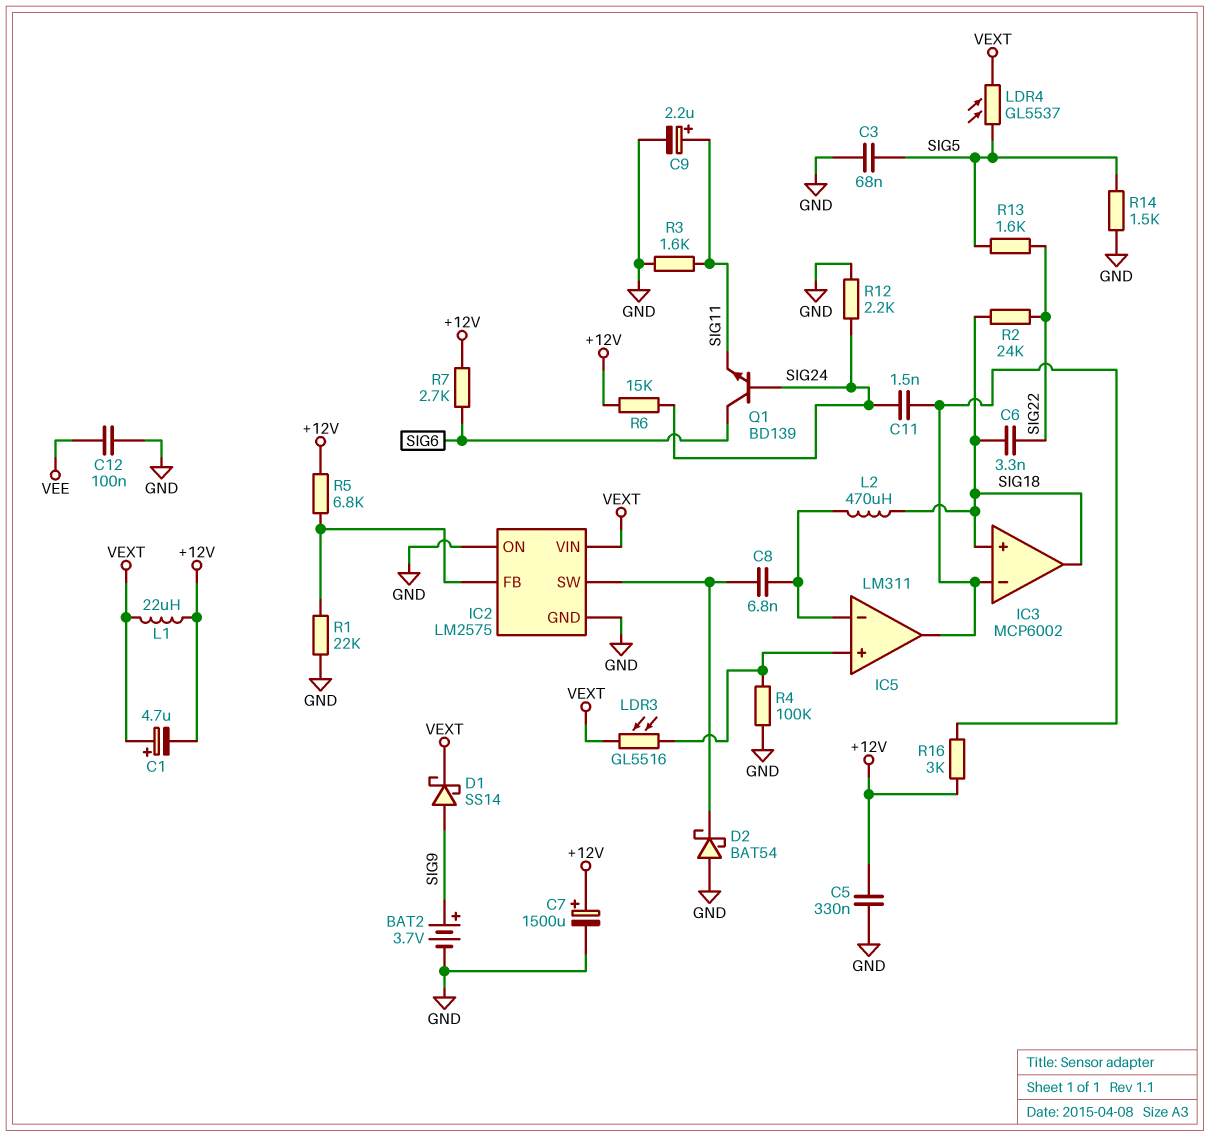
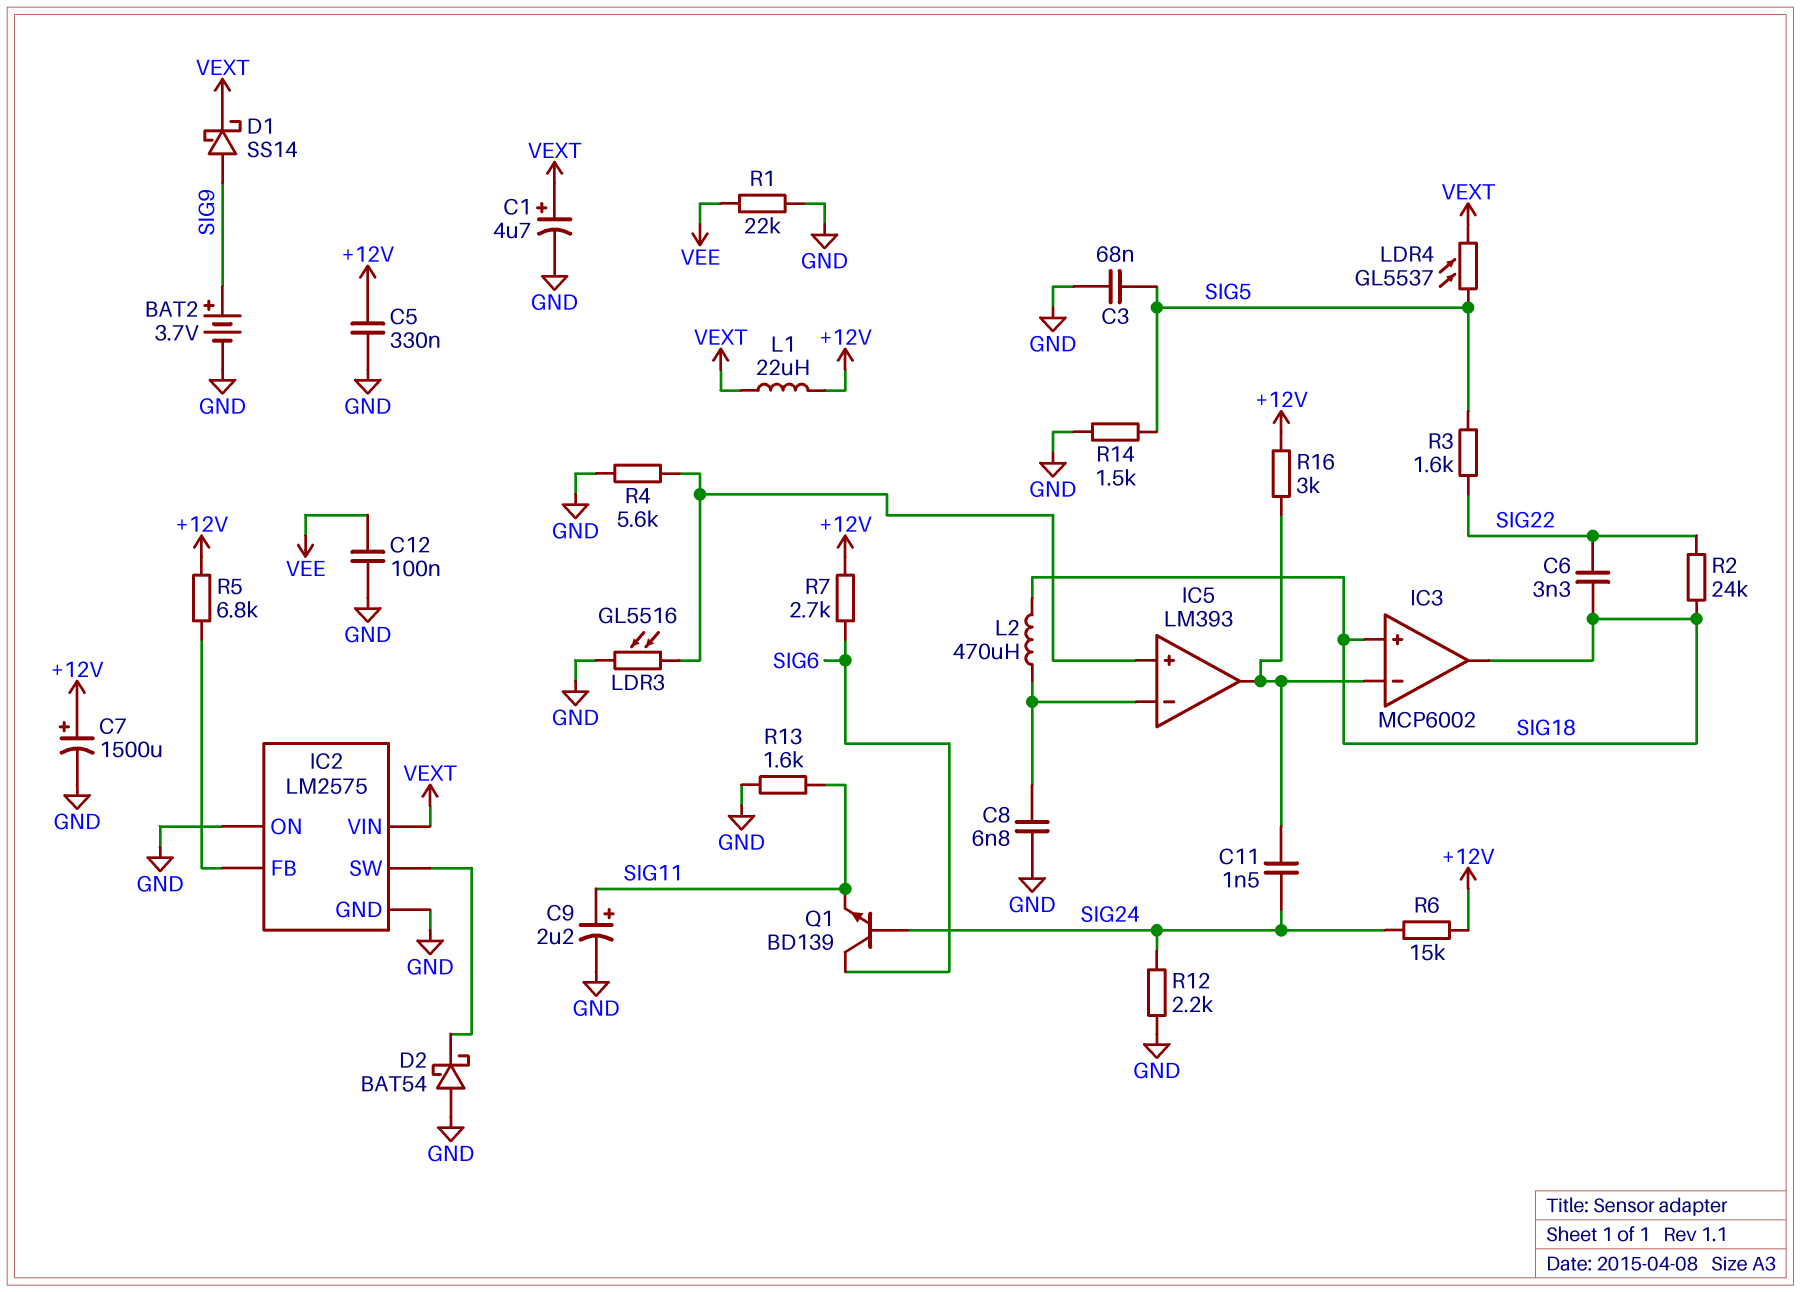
C1: 4.7uF (plus VEXT, minus +12V) -> 4.7uF (plus VEXT, minus GND)
C8: 6.8nF (IC2/SW, IC5/in-) -> 6.8nF (GND, IC5/in-)
IC5: LM311 -> LM393
LDR3: GL5516 (IC5/in+, VEXT) -> GL5516 (GND, IC5/in+)
R1: 22k (GND, IC2/FB) -> 22k (GND, VEE)
R3: 1.6k (GND, SIG11) -> 1.6k (SIG5, SIG22)
R4: 100k (GND, IC5/in+) -> 5.6k (GND, IC5/in+)
R13: 1.6k (SIG5, SIG22) -> 1.6k (GND, SIG11)

